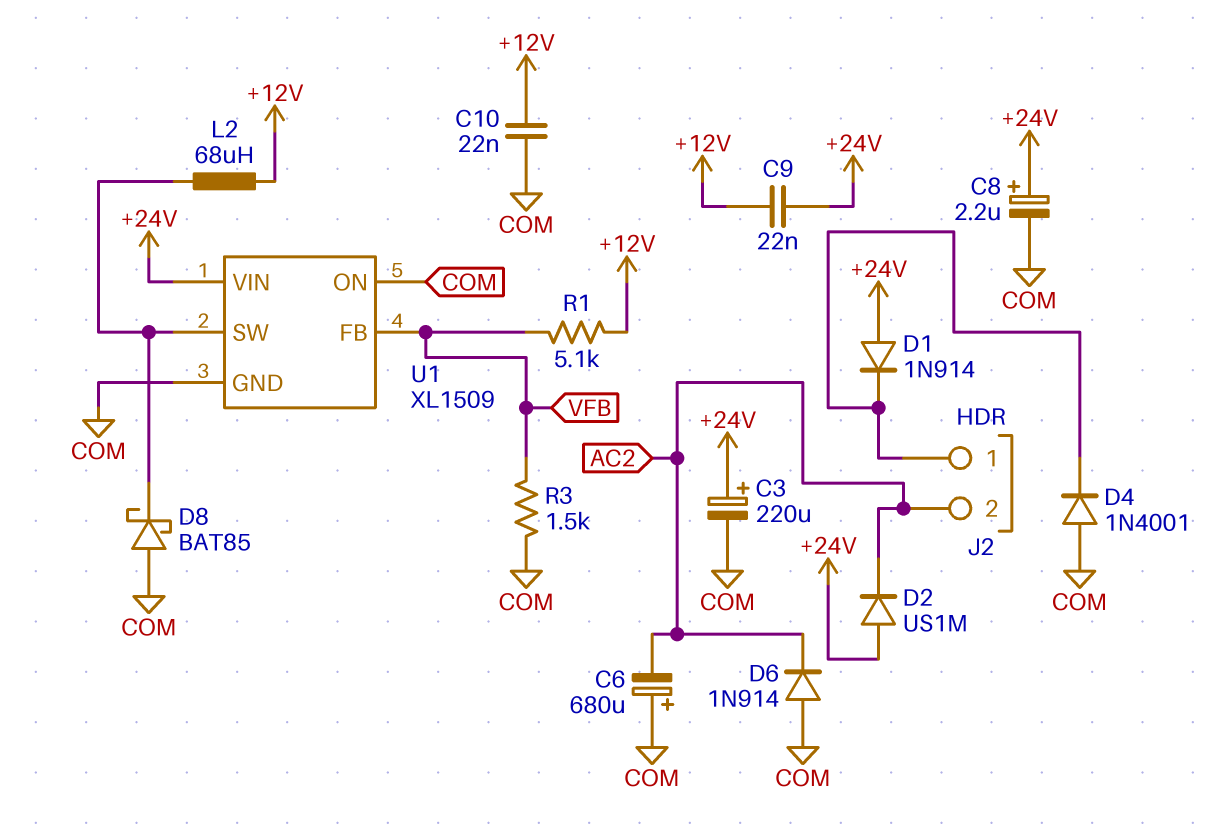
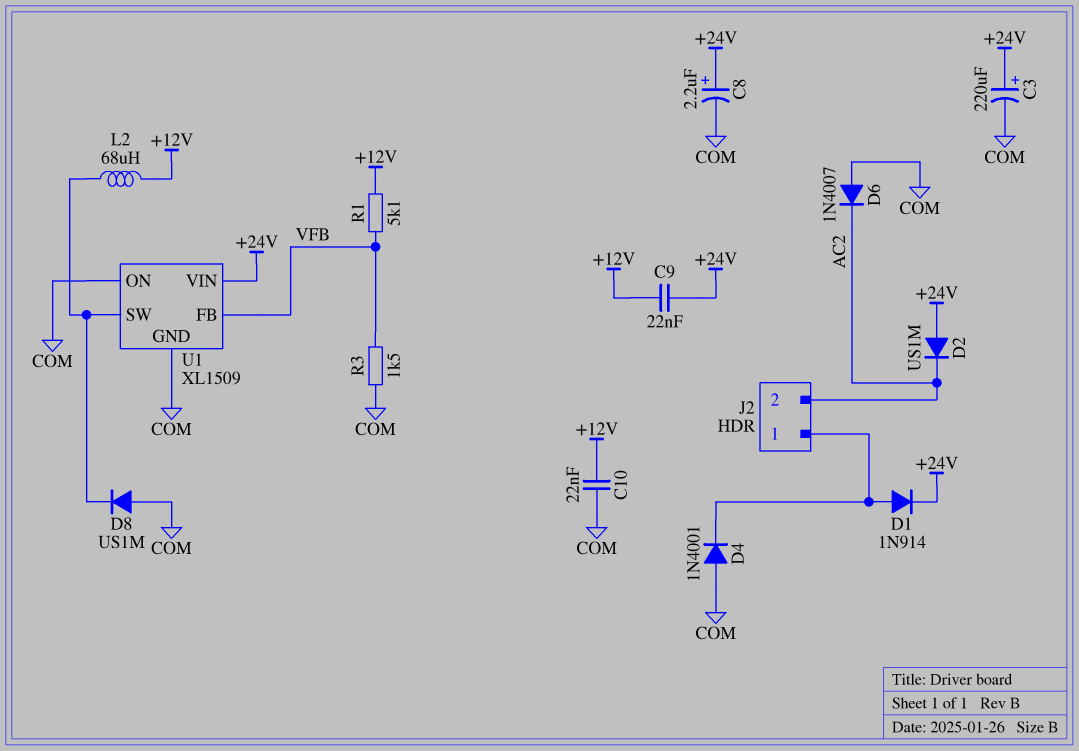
C6: 680uF (plus COM, minus AC2) -> none
D1: diode 1N914 (A +24V, K J2/1) -> diode 1N914 (A J2/1, K +24V)
D6: diode 1N914 (A COM, K AC2) -> diode 1N4007 (A COM, K AC2)
D8: schottky BAT85 (A COM, K U1/SW) -> diode US1M (A COM, K U1/SW)

